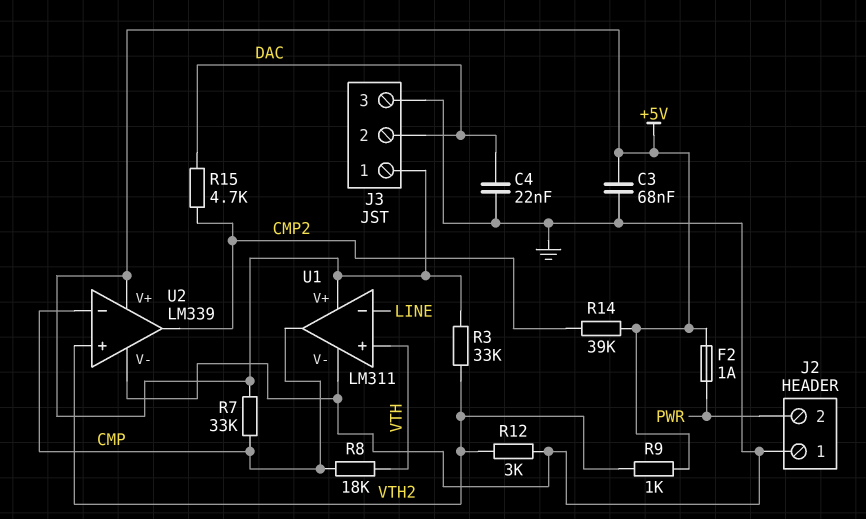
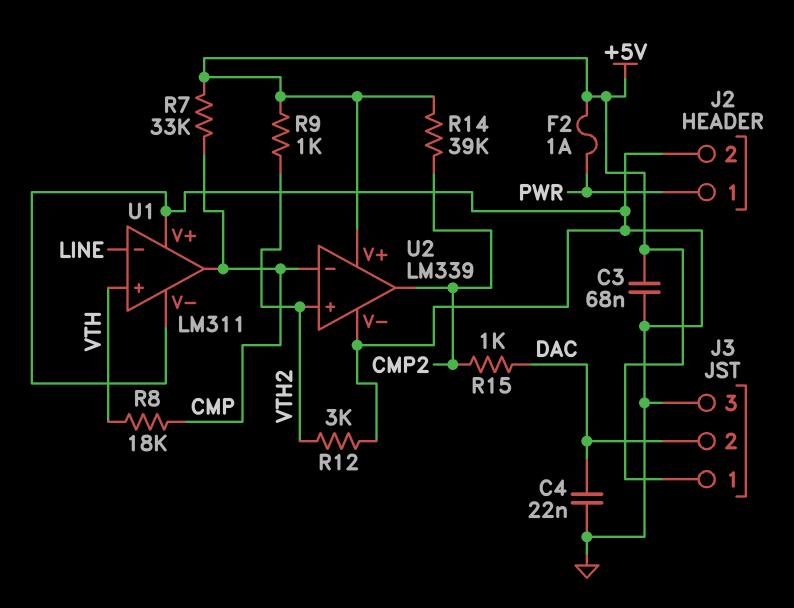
J2 pin 1: GND -> PWR
J2 pin 2: PWR -> GND
R3: 33k (+5V, VTH2) -> none
R15: 4.7k (CMP2, DAC) -> 1k (CMP2, DAC)
U1 pin V+: +5V -> GND

